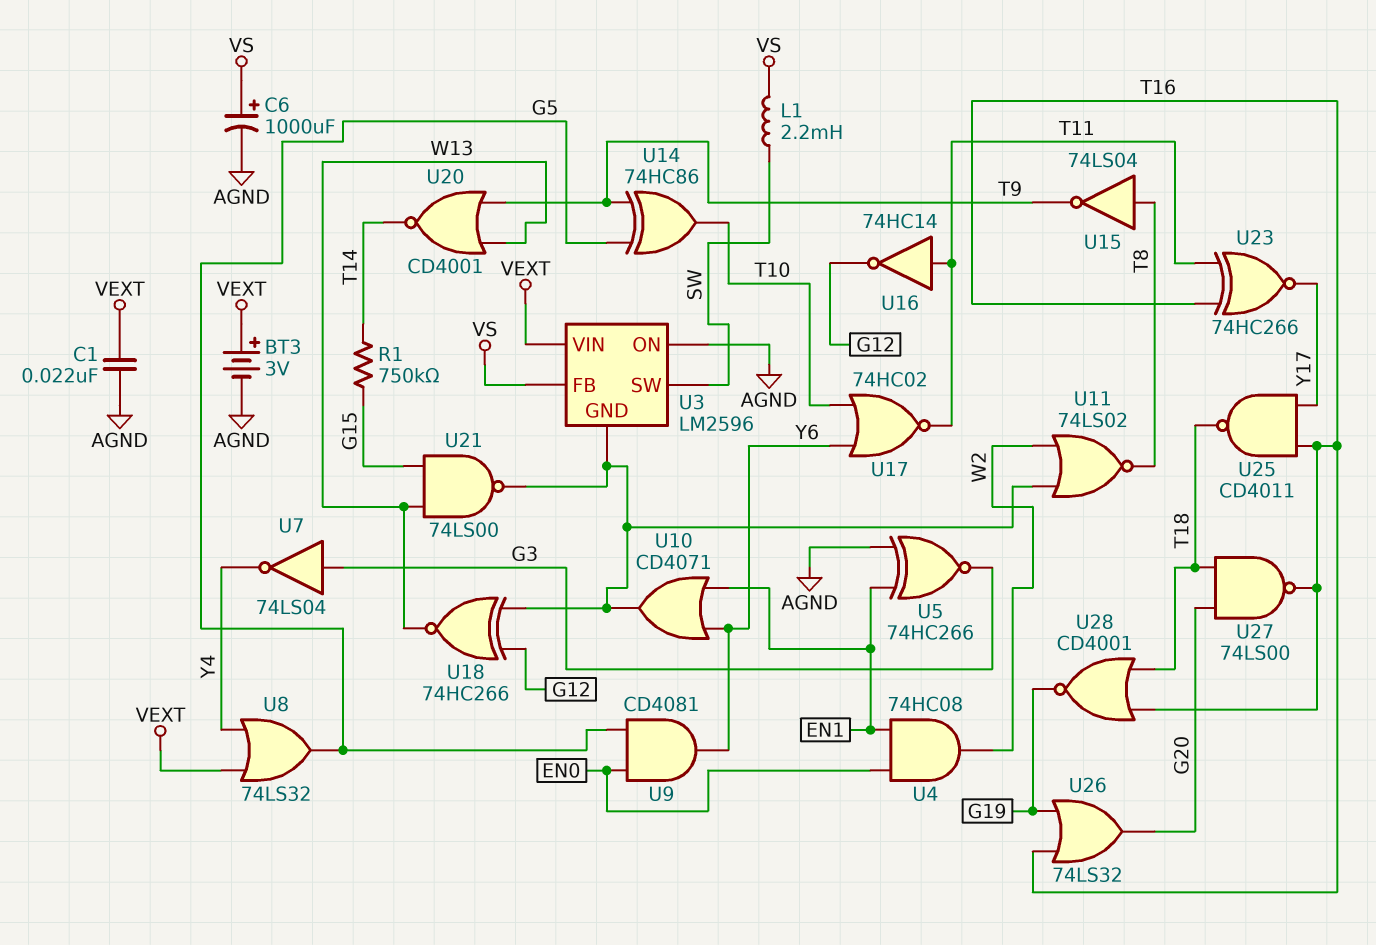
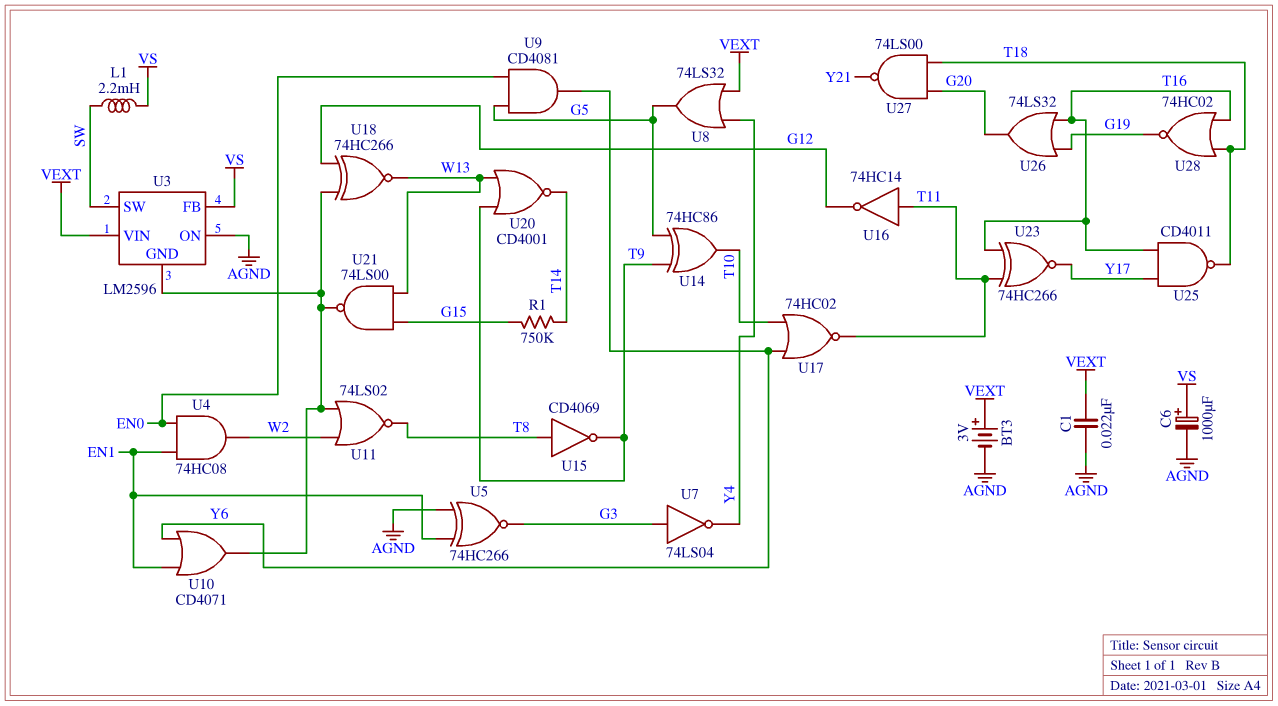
U15: NOT 74LS04 (in T8, out T9) -> NOT CD4069 (in T8, out T9)
U27: NAND 74LS00 (in G20, in T18, out T16) -> NAND 74LS00 (in G20, in T18, out Y21)
U28: NOR CD4001 (in T16, in T18, out G19) -> NOR 74HC02 (in T16, in T18, out G19)

